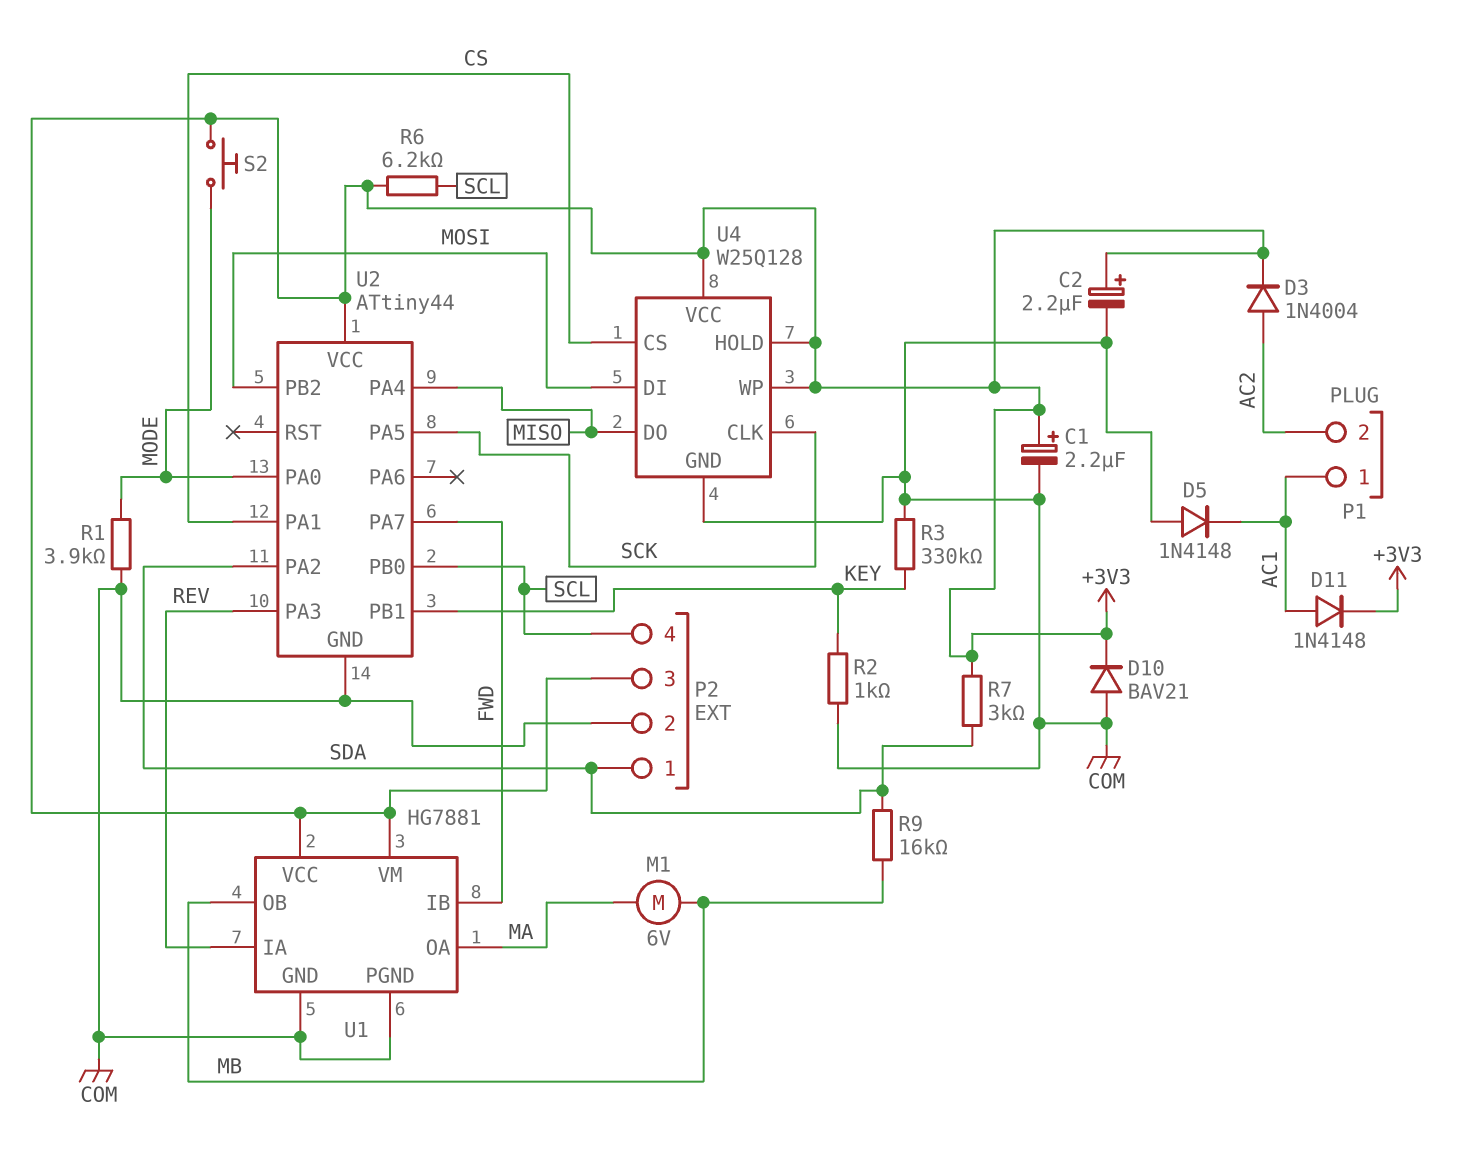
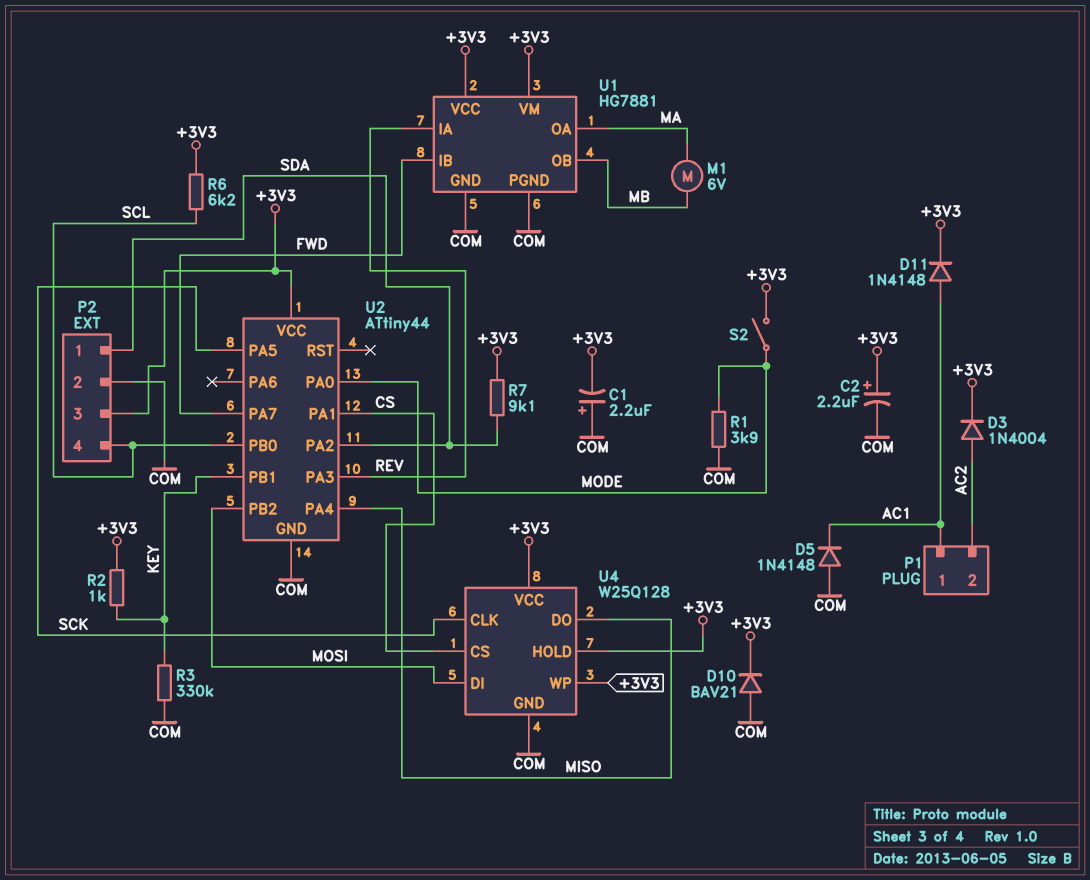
C1: 2.2uF (plus +3V3, minus COM) -> 2.2uF (plus COM, minus +3V3)
R2: 1k (COM, KEY) -> 1k (+3V3, KEY)
R7: 3k (+3V3, SDA) -> 9.1k (+3V3, SDA)
R9: 16k (MB, SDA) -> none
S2: button (+3V3, MODE) -> switch (+3V3, MODE)

